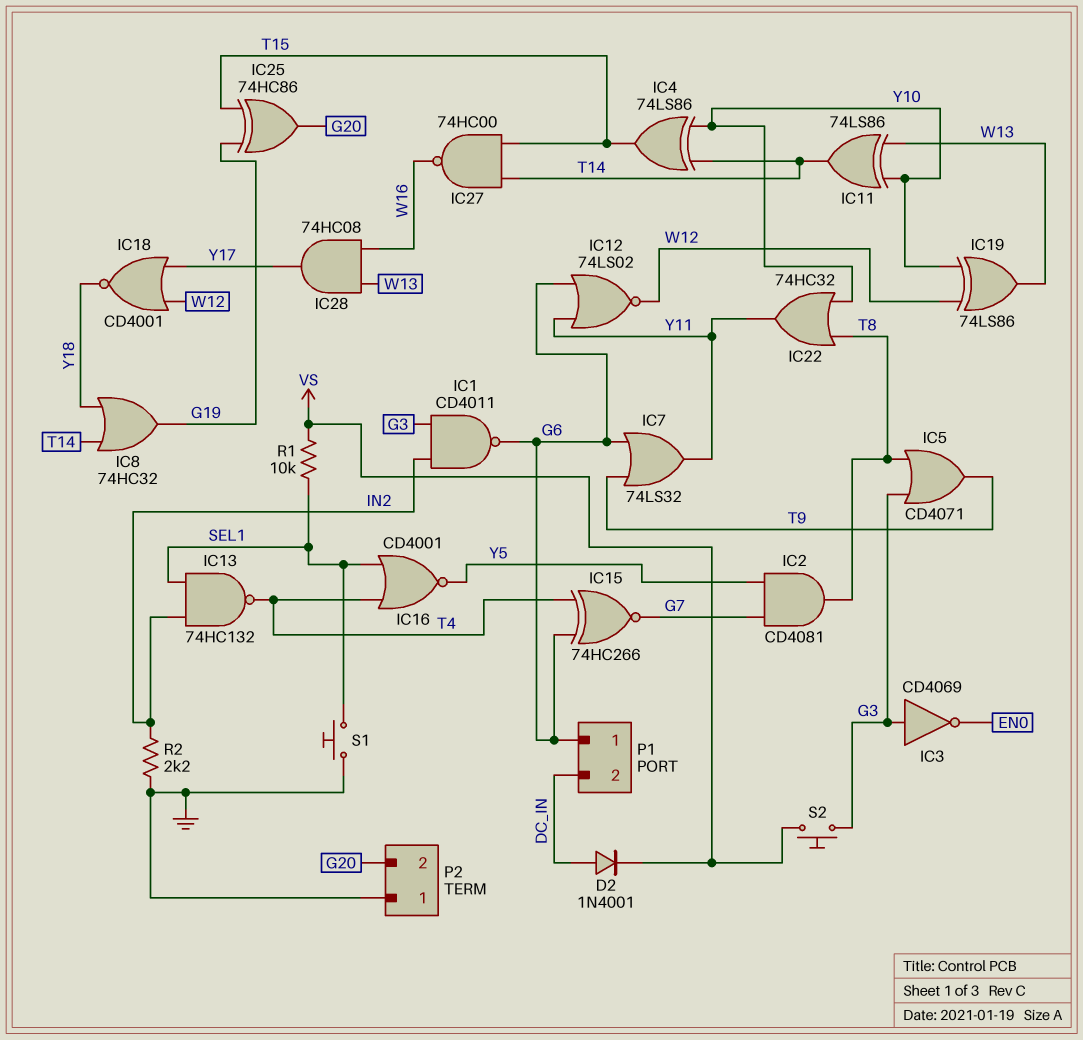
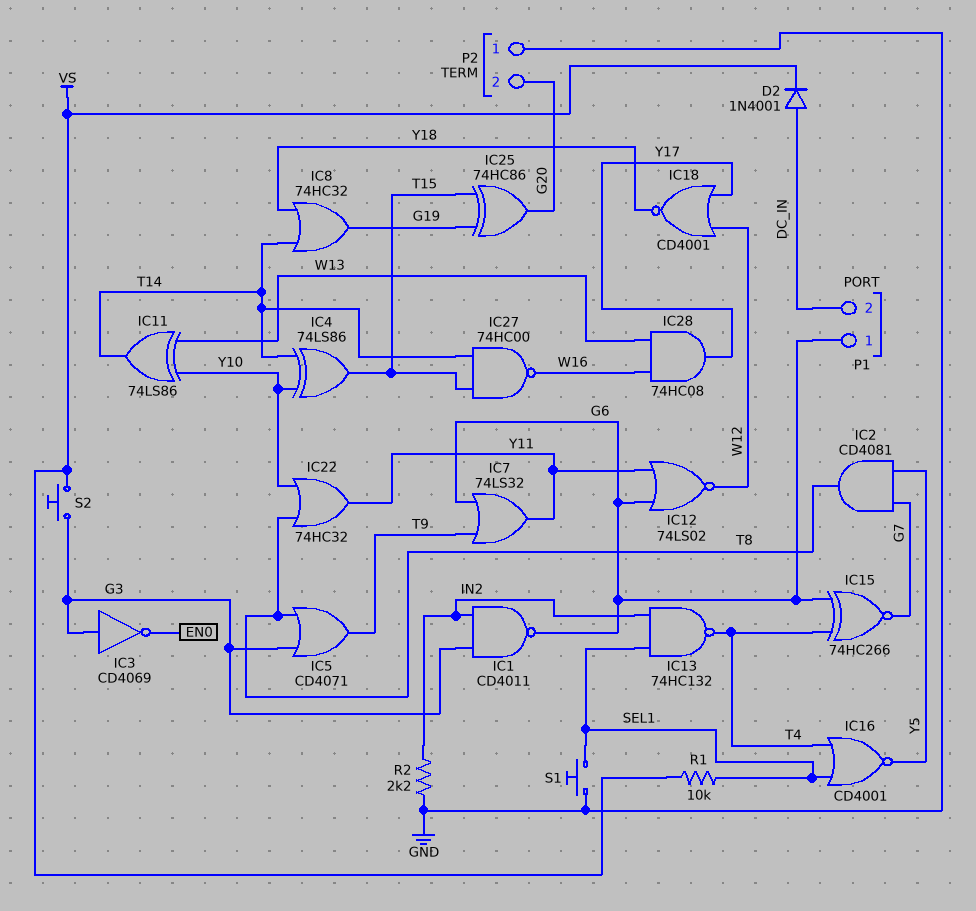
IC19: XOR 74LS86 (in W12, in Y10, out W13) -> none

